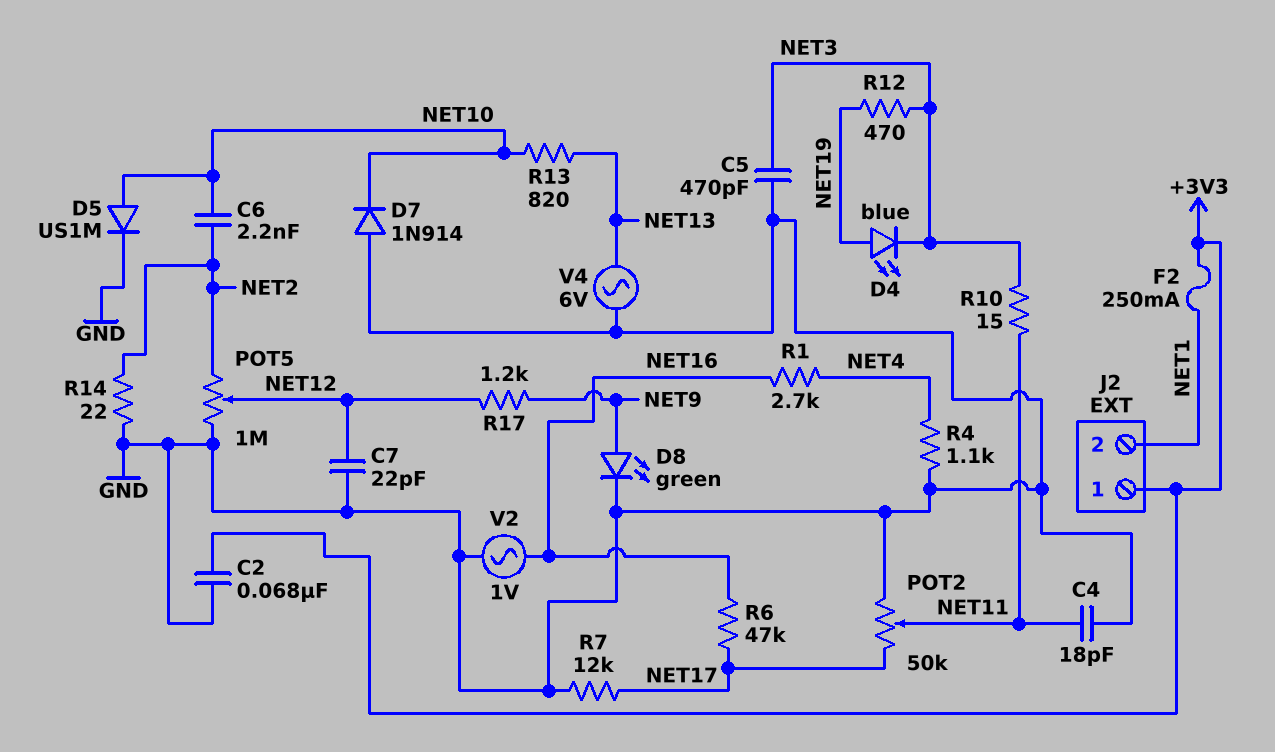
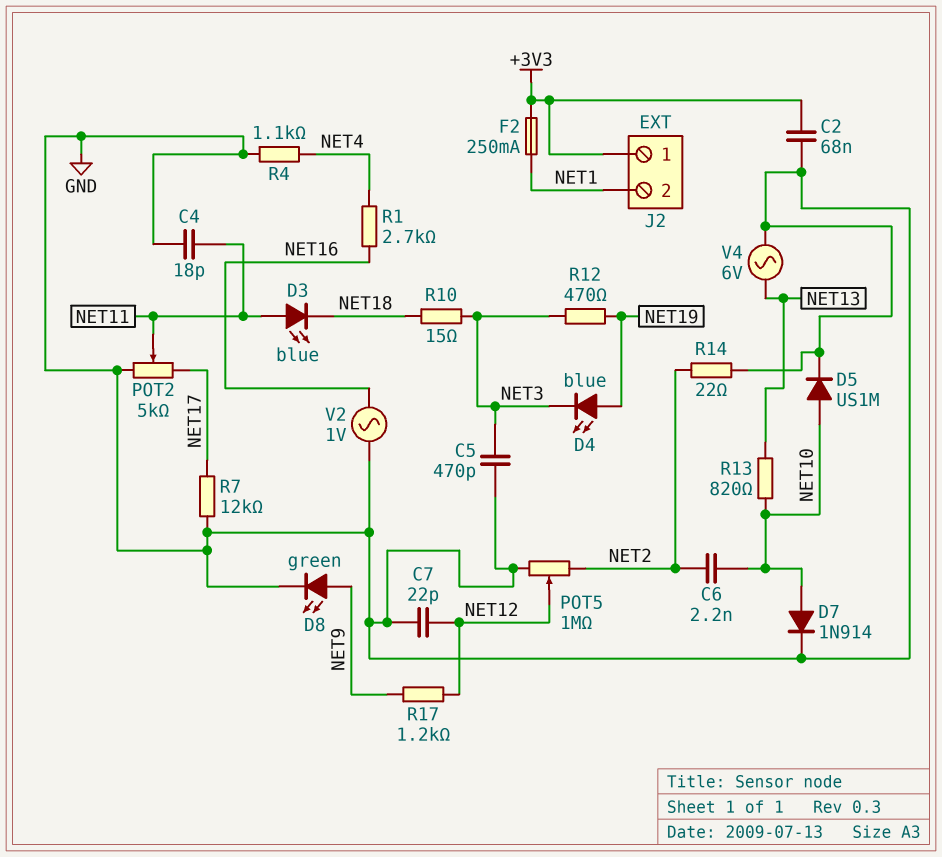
D3: none -> LED blue (A NET11, K NET18)
D7: diode 1N914 (A GND, K NET10) -> diode 1N914 (A NET10, K GND)
POT2: 50k (GND, NET17, wiper NET11) -> 5k (GND, NET17, wiper NET11)
R6: 47k (NET16, NET17) -> none
R10: 15 (NET3, NET11) -> 15 (NET3, NET18)

